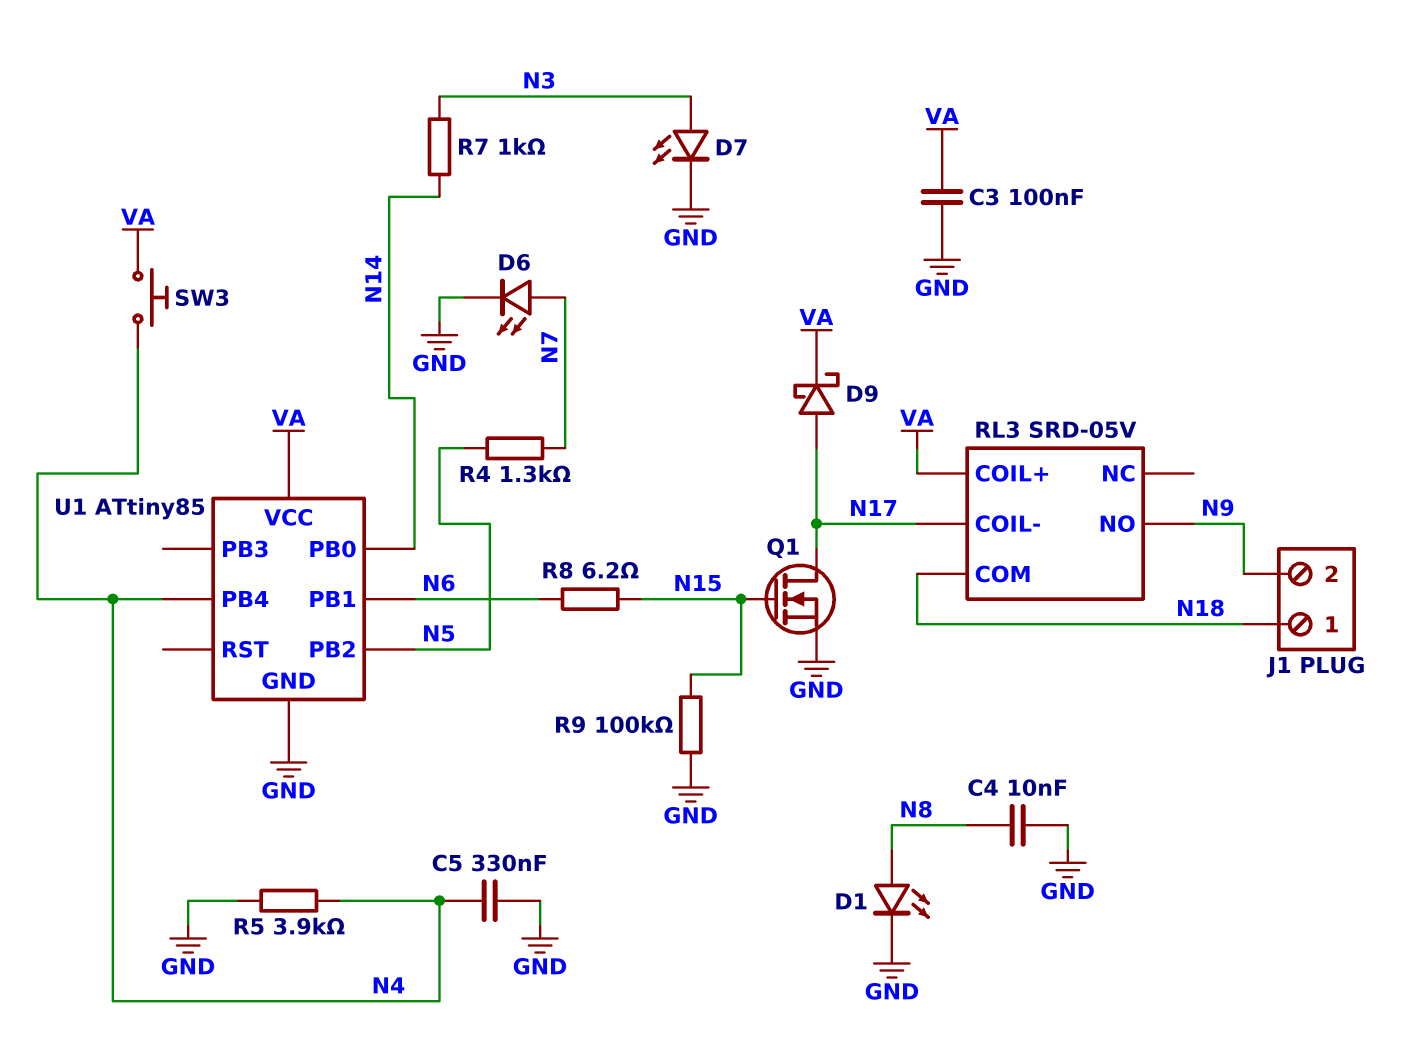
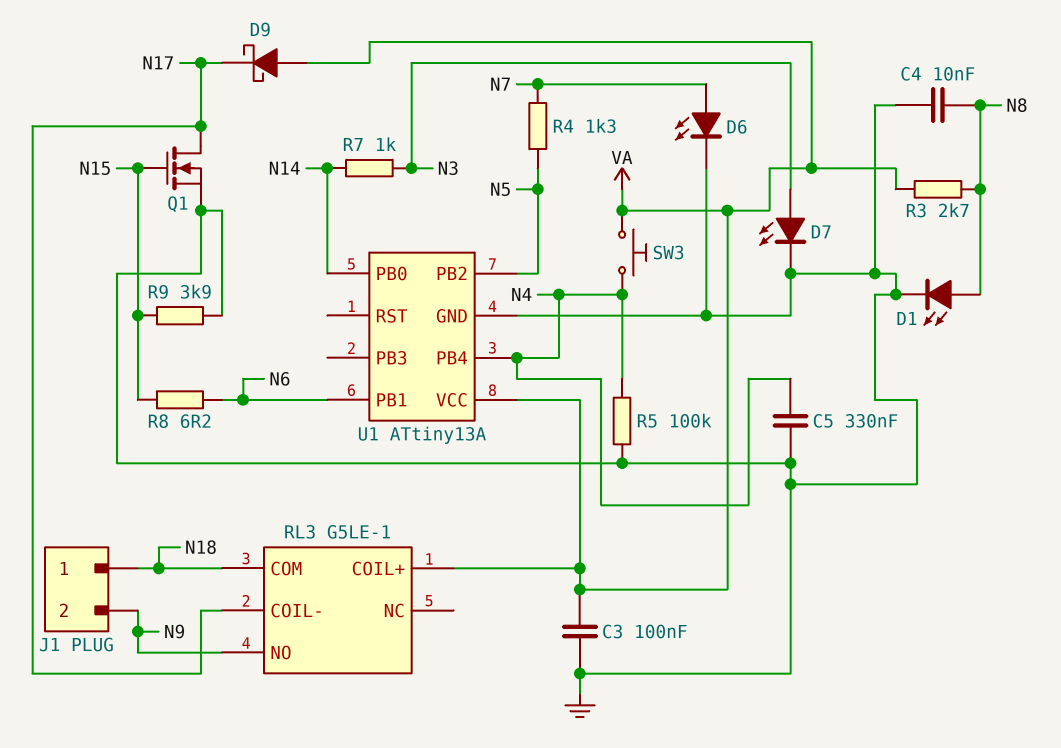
D9: schottky (A N17, K VA) -> schottky (A VA, K N17)
R3: none -> 2.7k (N8, VA)
R5: 3.9k (GND, N4) -> 100k (GND, N4)
R9: 100k (GND, N15) -> 3.9k (GND, N15)
RL3: SRD-05V -> G5LE-1
U1: ATtiny85 -> ATtiny13A

